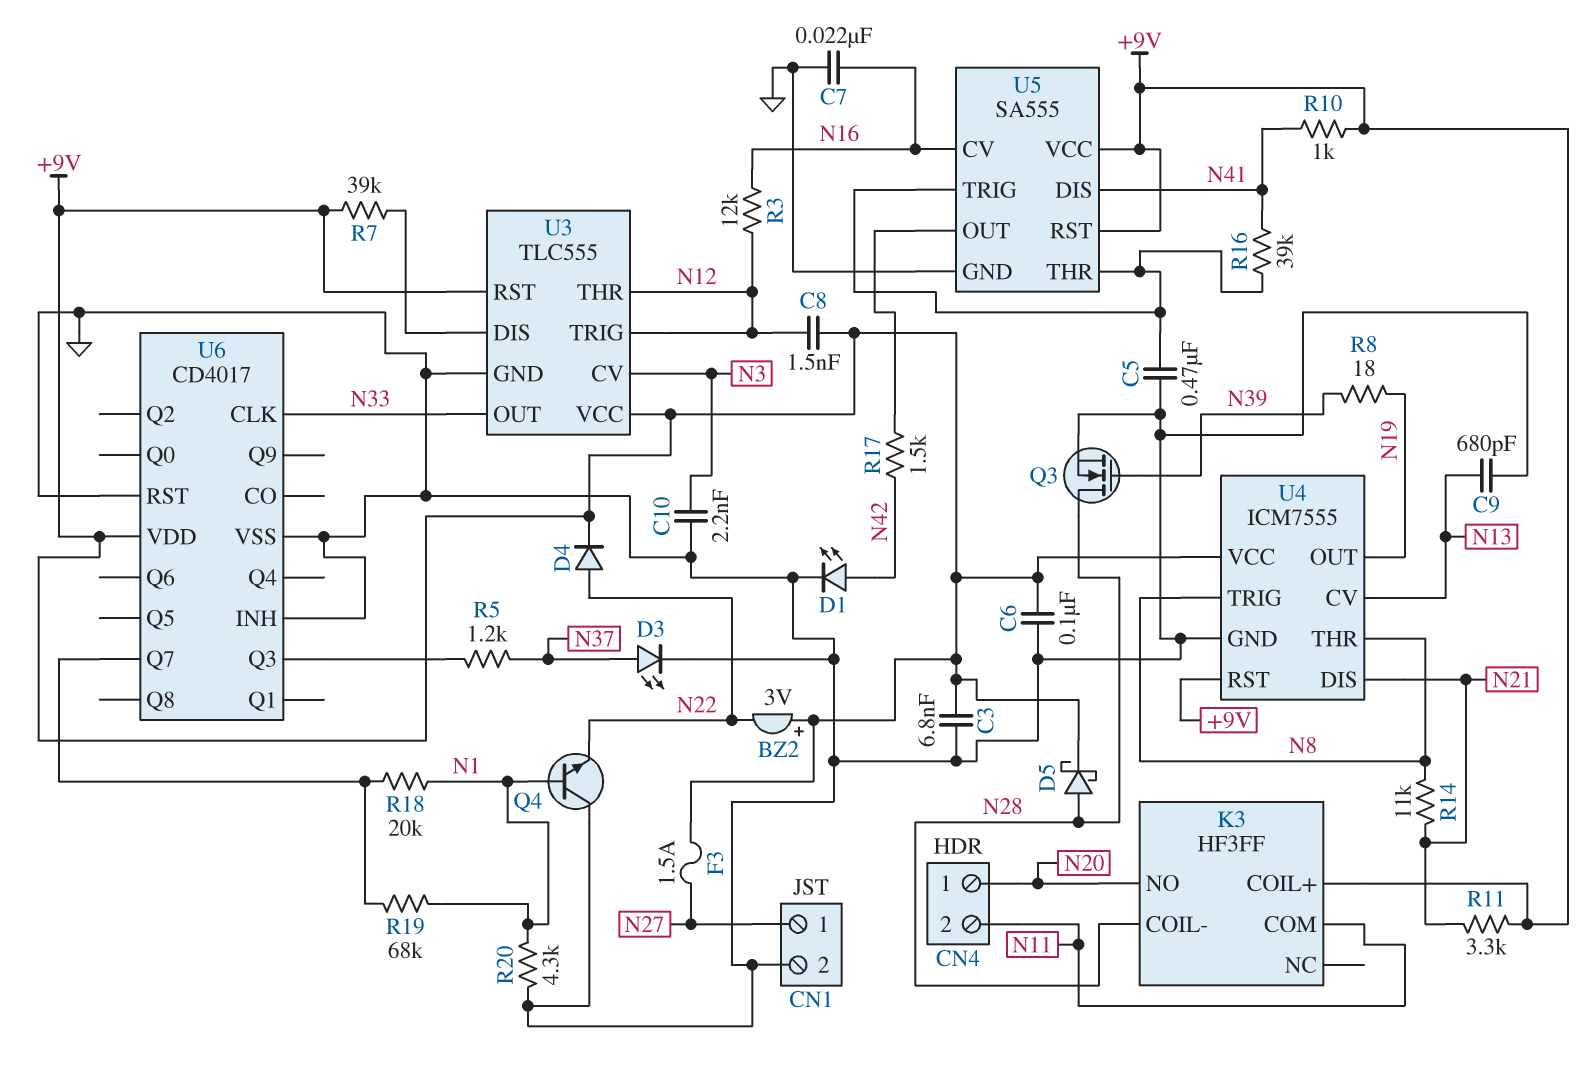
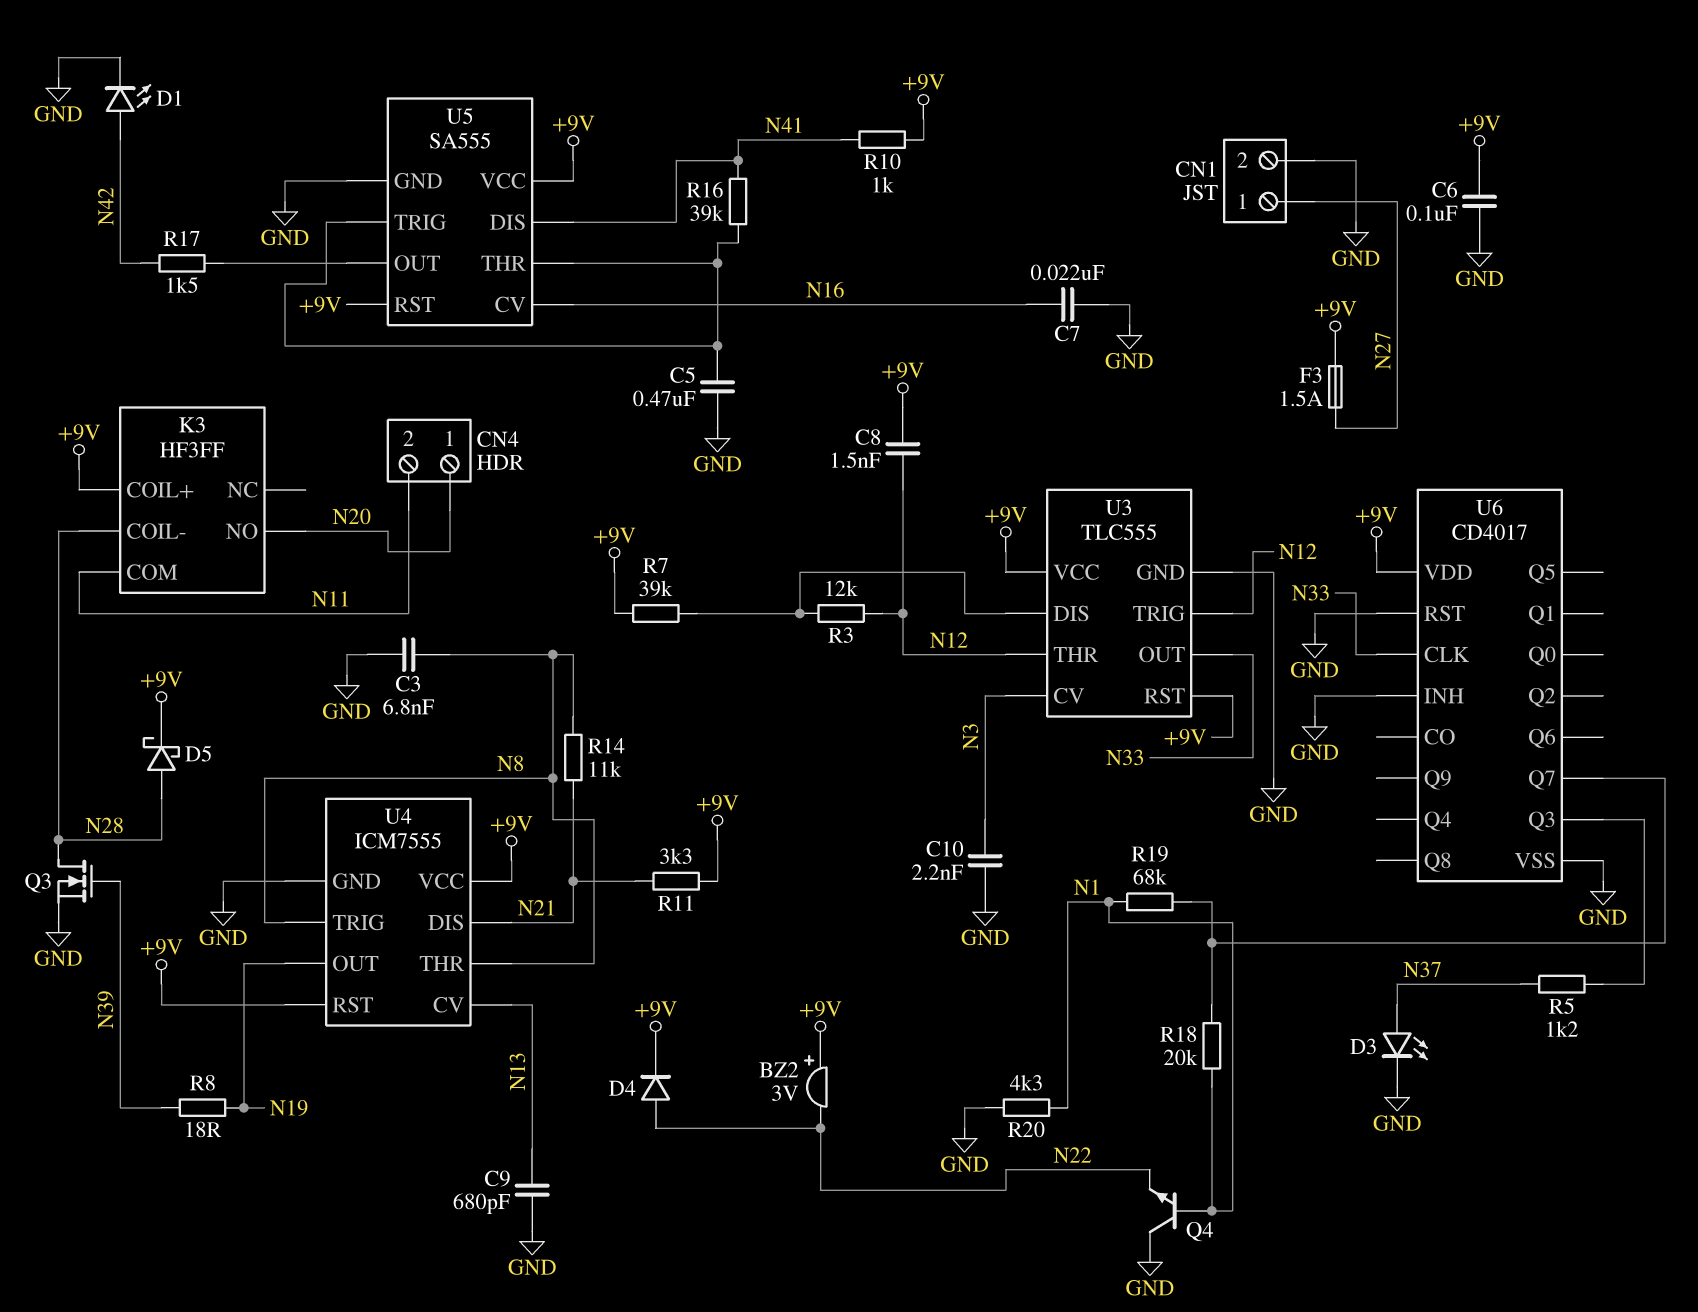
C3: 6.8nF (+9V, GND) -> 6.8nF (GND, N8)
R3: 12k (N12, N16) -> 12k (N12, U3/DIS)

